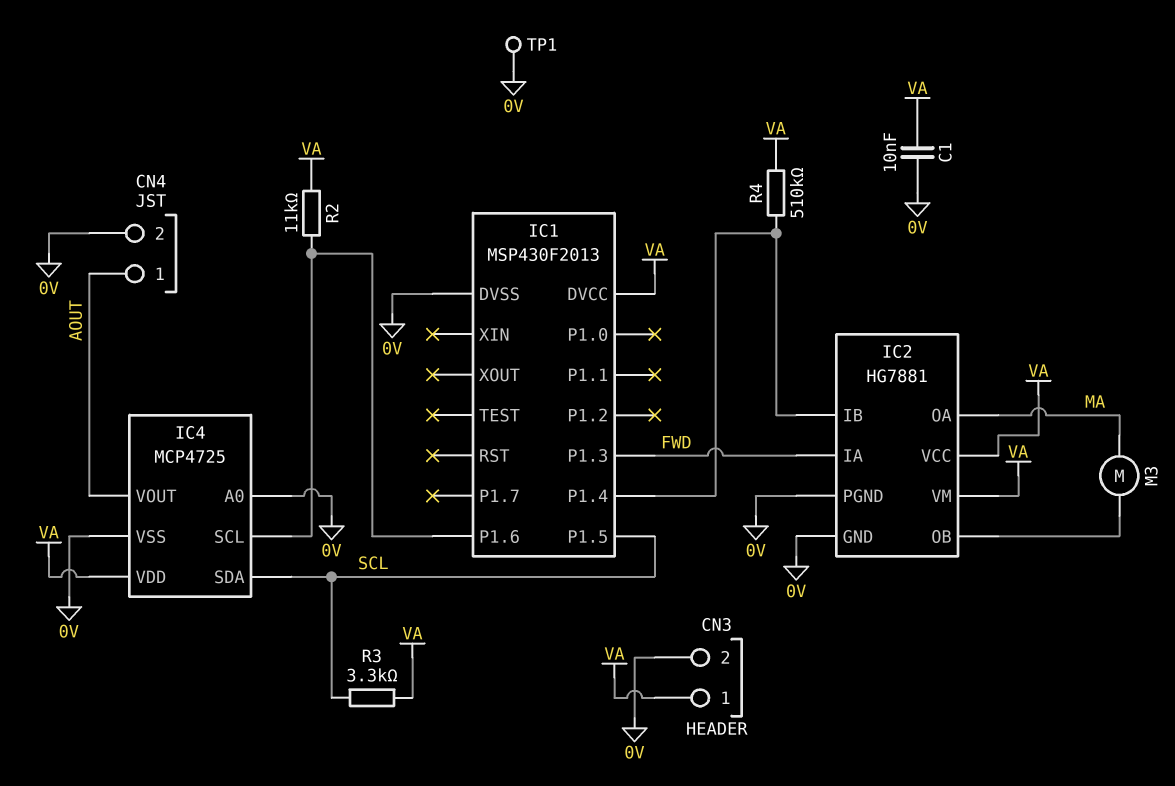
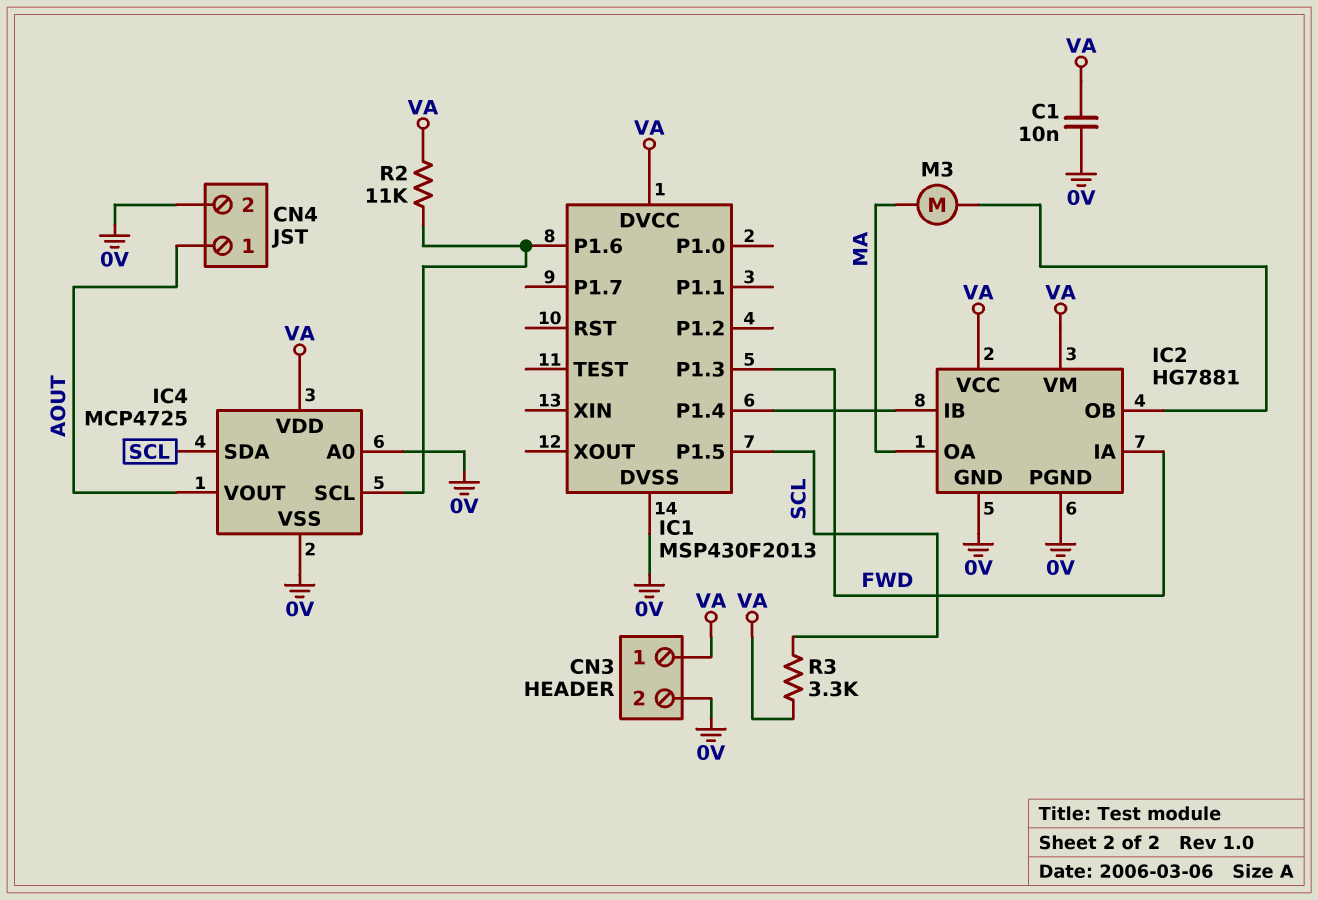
R4: 510k (IC1/P1.4, VA) -> none
TP1: test point (0V) -> none

